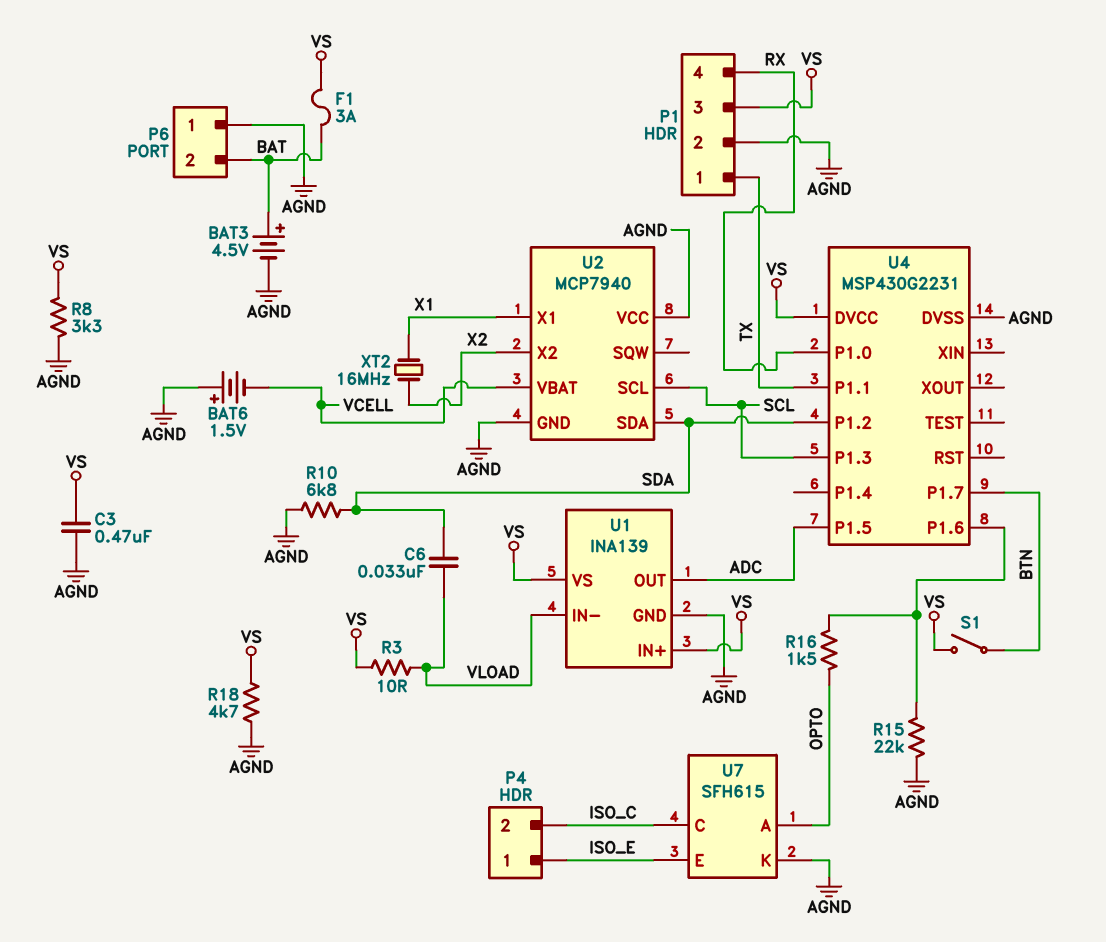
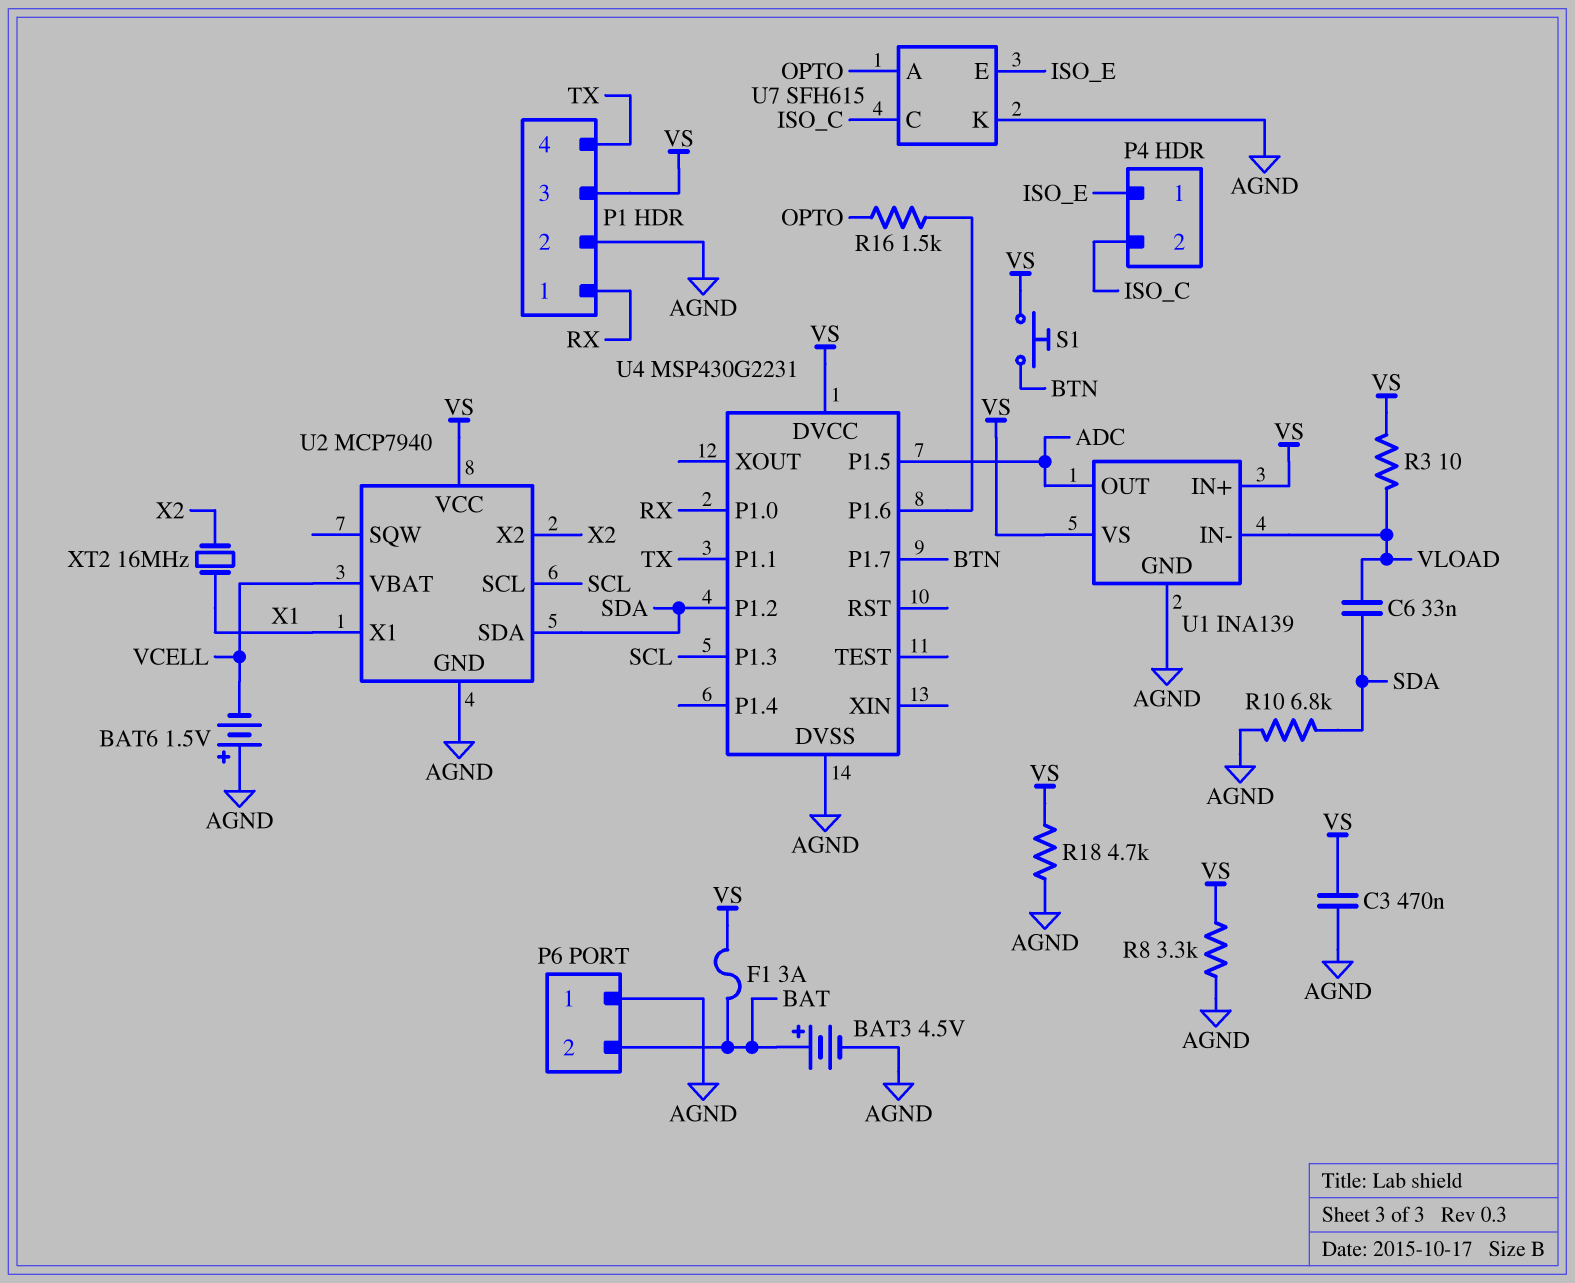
P1 pin 1: TX -> RX
P1 pin 4: RX -> TX
R15: 22k (AGND, U4/P1.6) -> none
S1: switch (BTN, VS) -> button (BTN, VS)
U2 pin VCC: AGND -> VS

